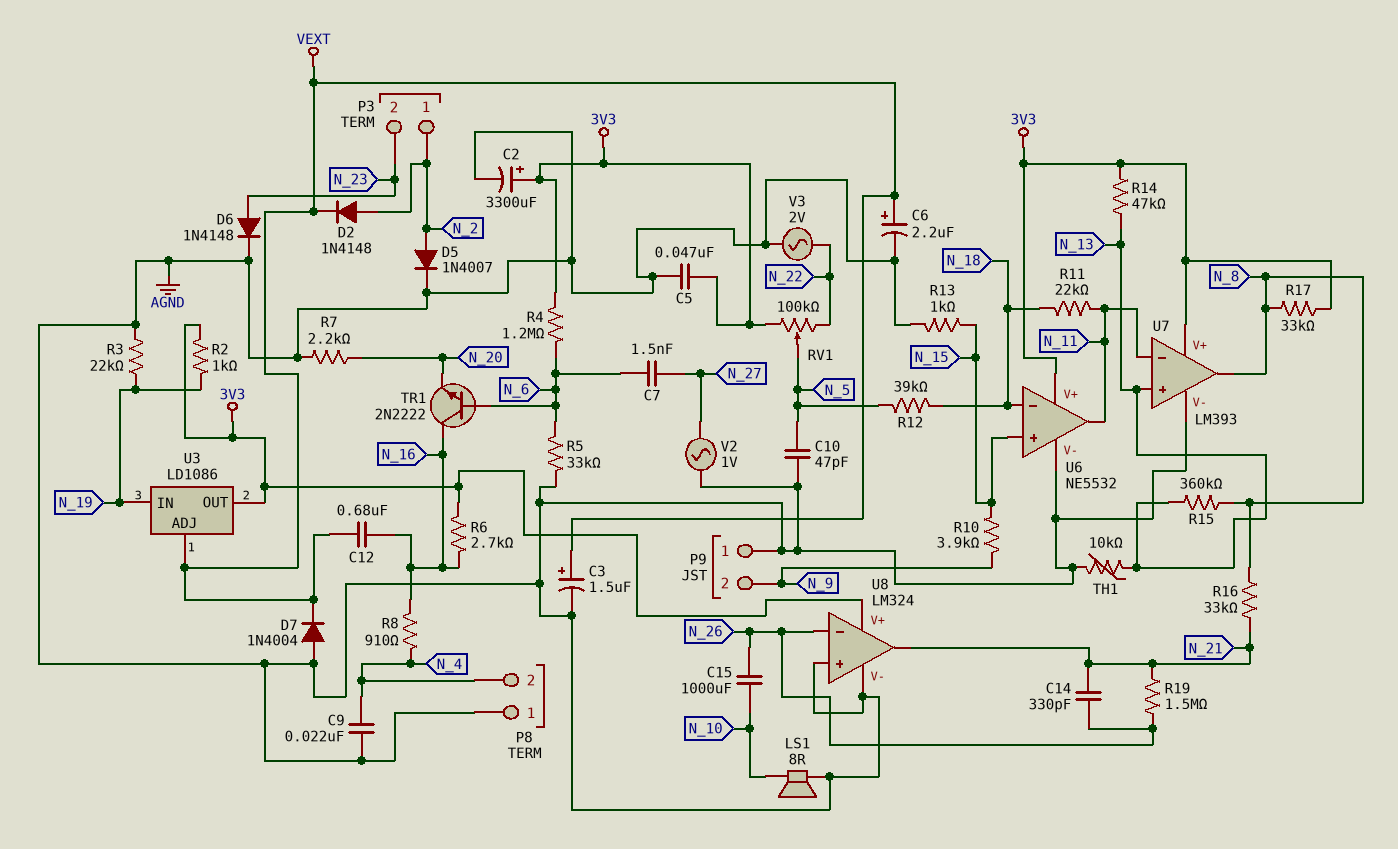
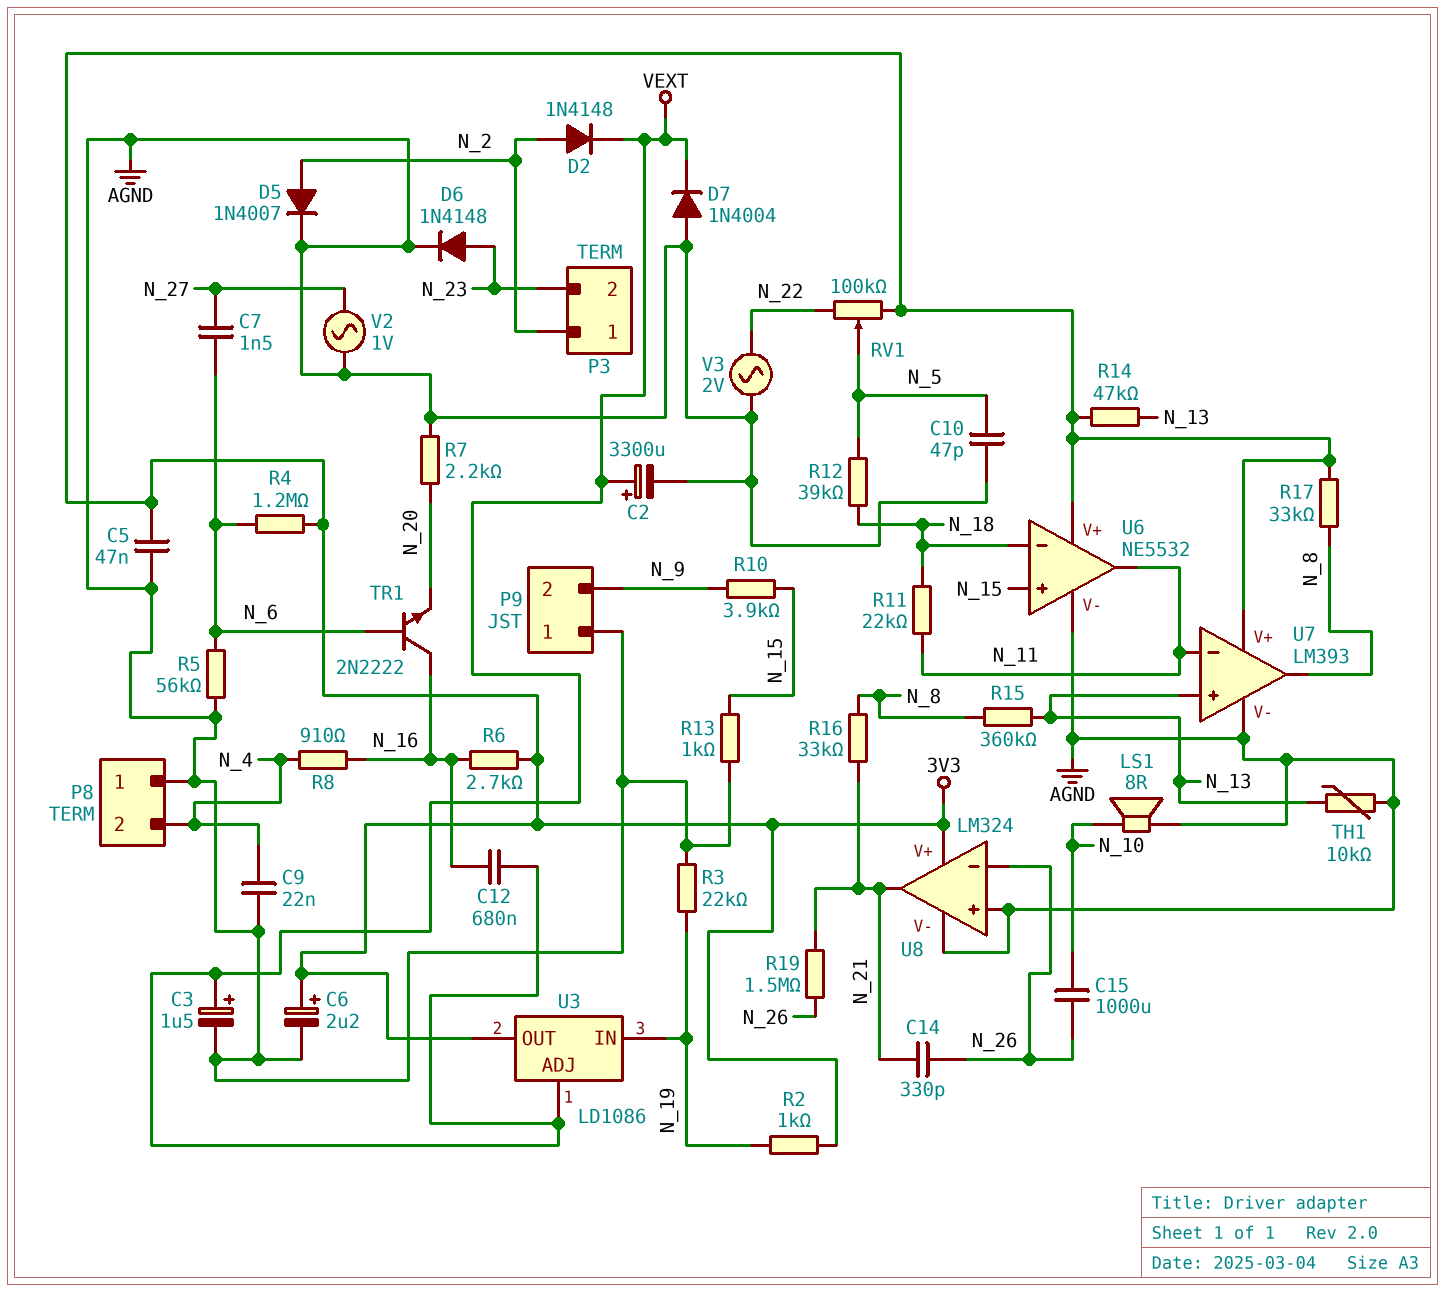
C2: 3300uF (plus 3V3, minus AGND) -> 3300uF (plus VEXT, minus AGND)
C6: 2.2uF (plus VEXT, minus AGND) -> 2.2uF (plus 3V3, minus AGND)
R5: 33k (AGND, N_6) -> 56k (AGND, N_6)

